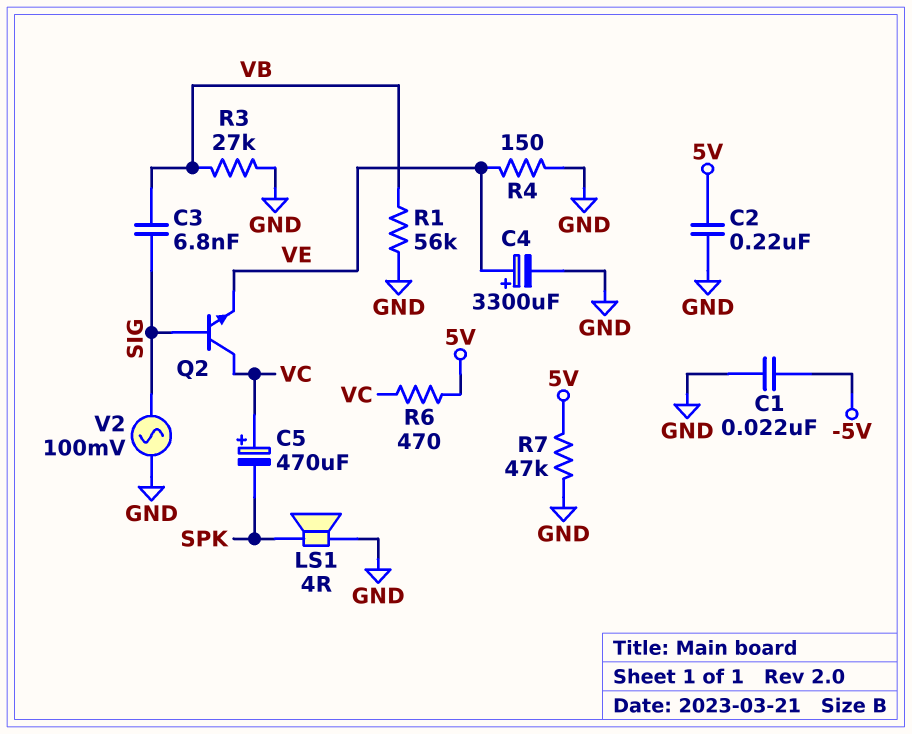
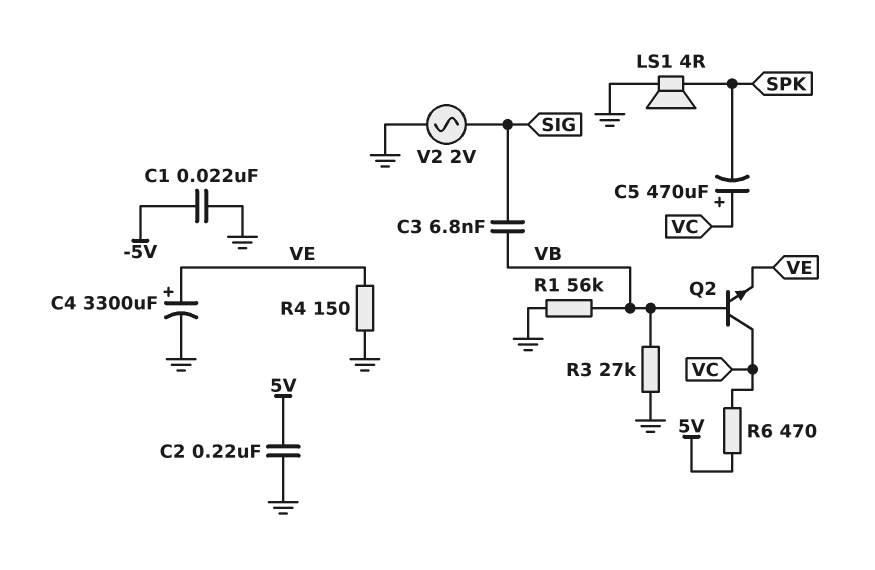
Q2: NPN (B SIG, C VC, E VE) -> NPN (B VB, C VC, E VE)
R7: 47k (5V, GND) -> none
V2: AC 100mV (GND, SIG) -> AC 2V (GND, SIG)

